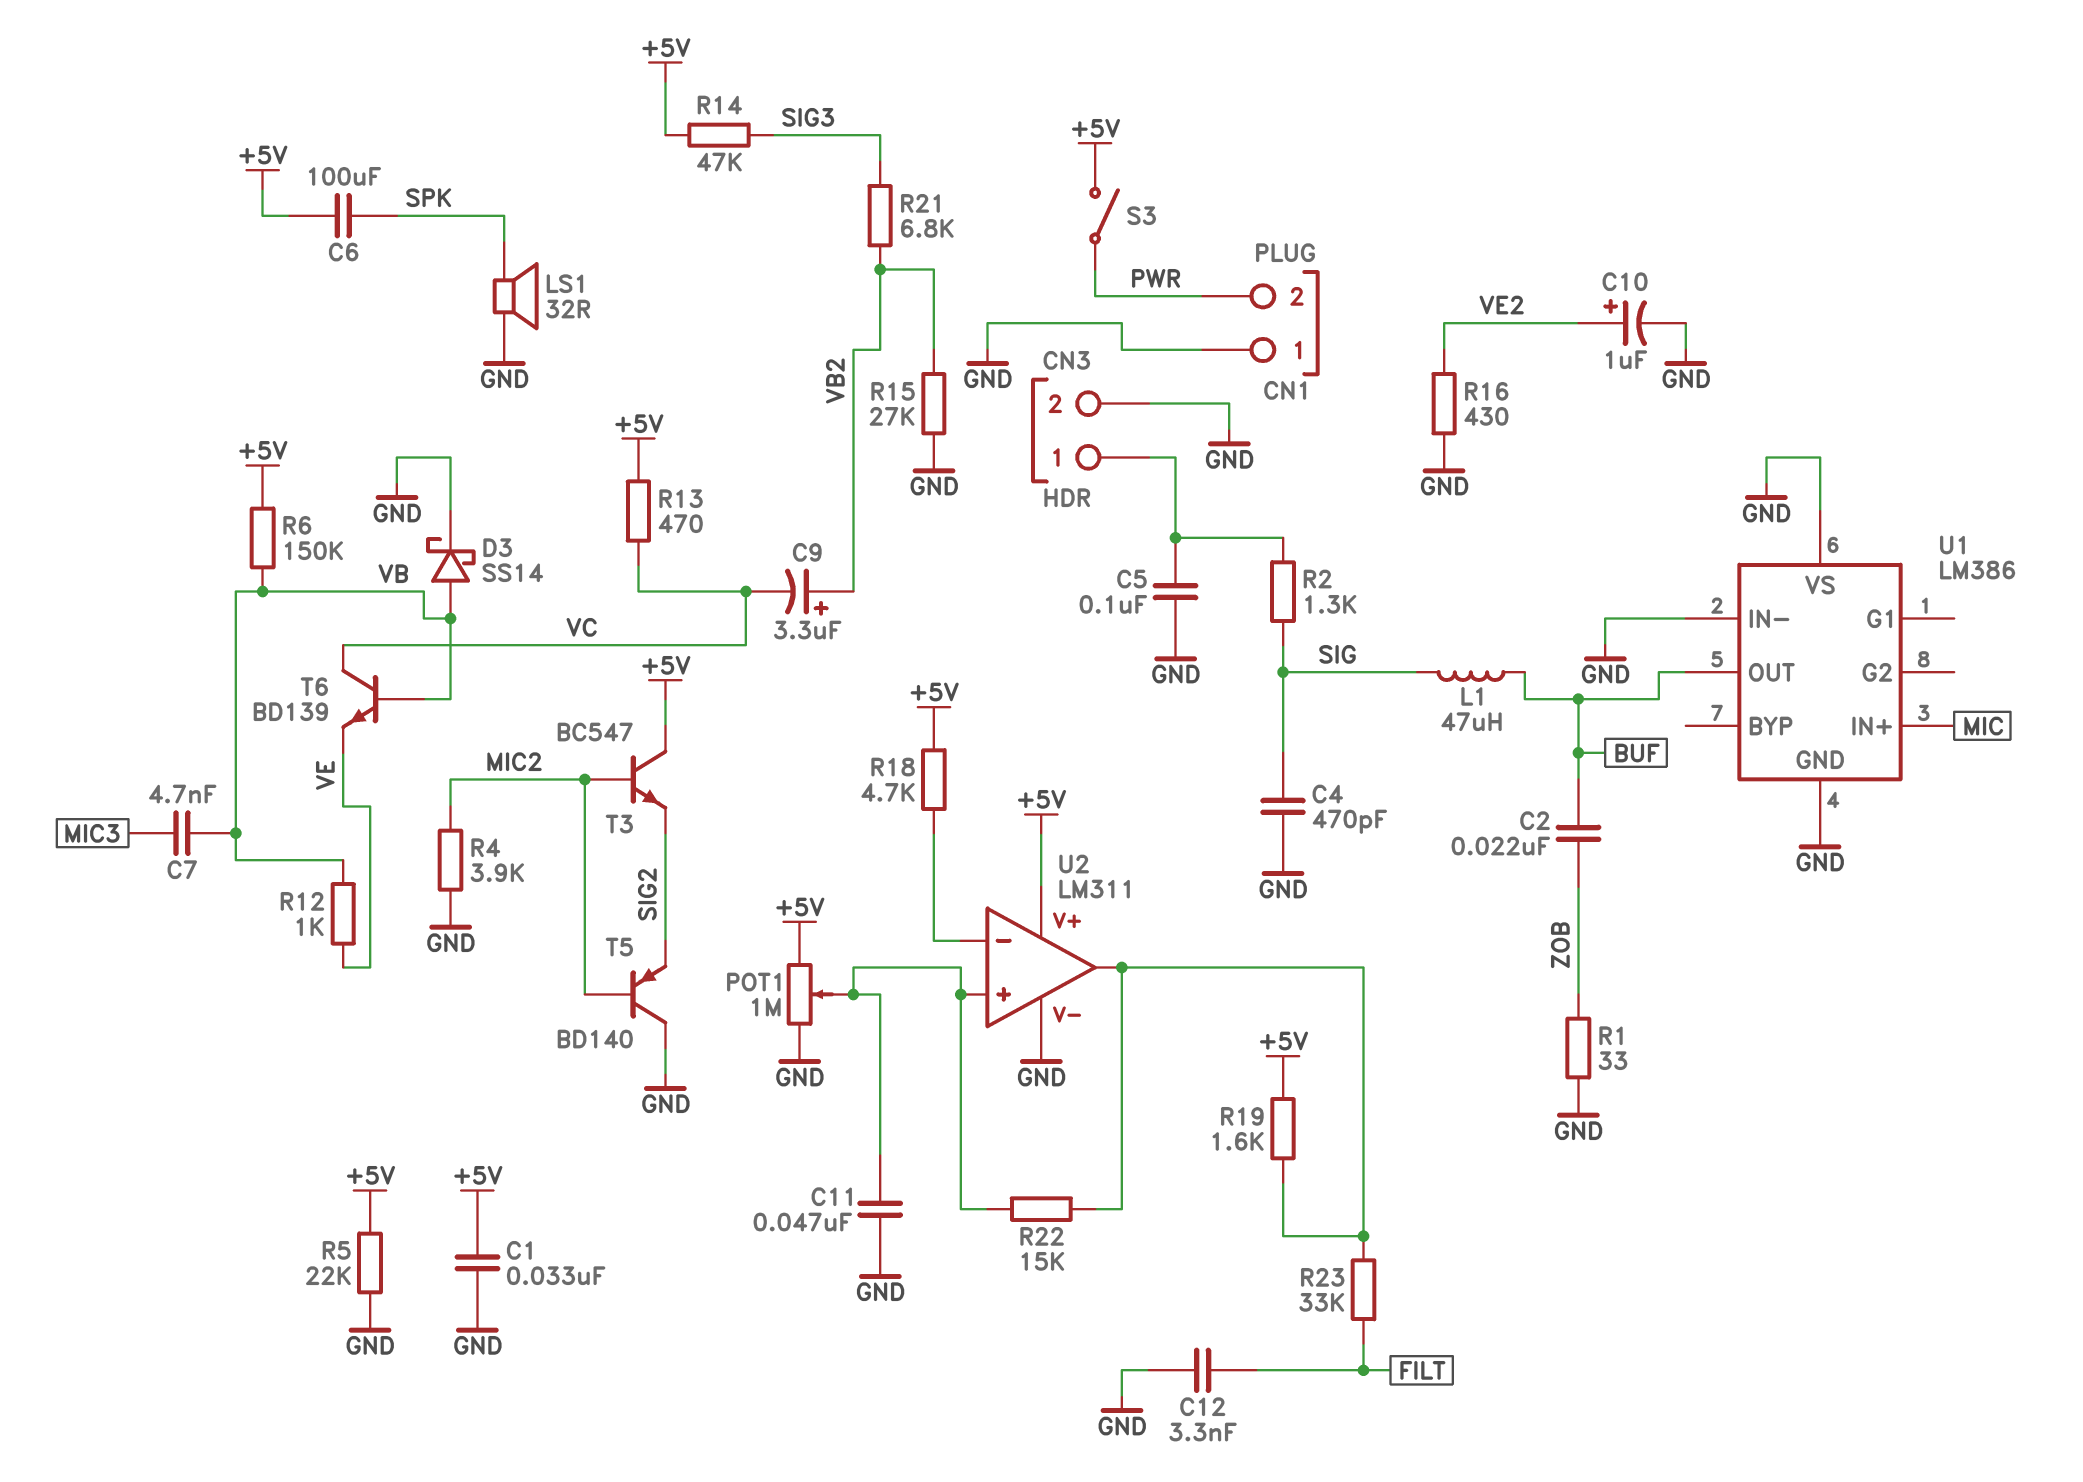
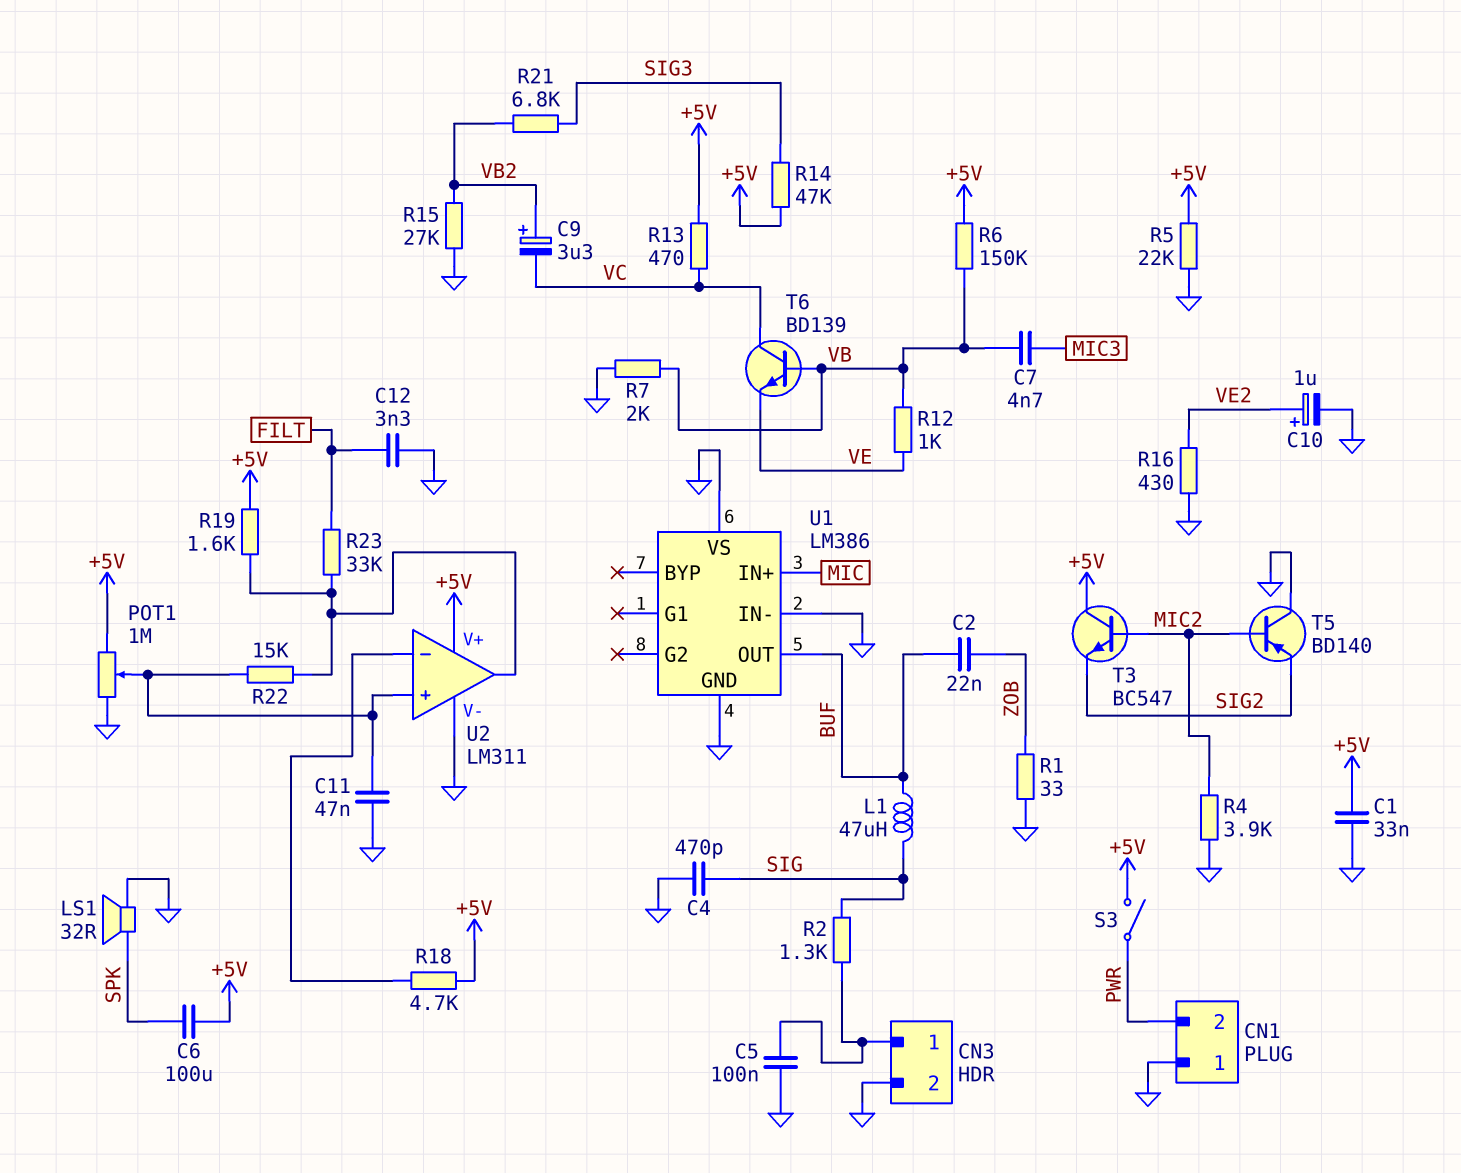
D3: schottky SS14 (A VB, K GND) -> none
R7: none -> 2k (GND, VB)

